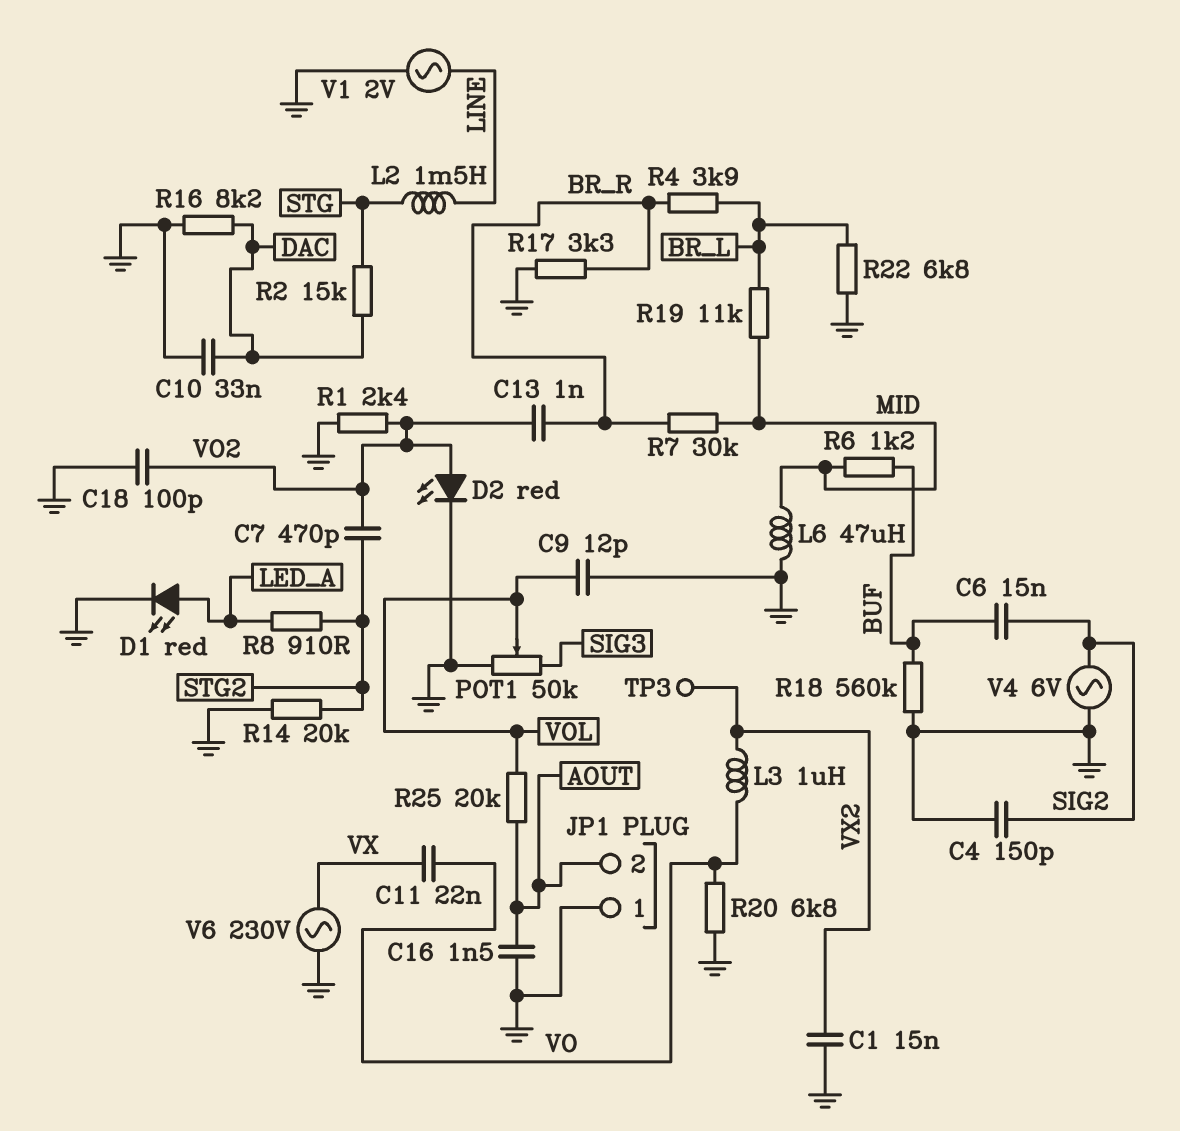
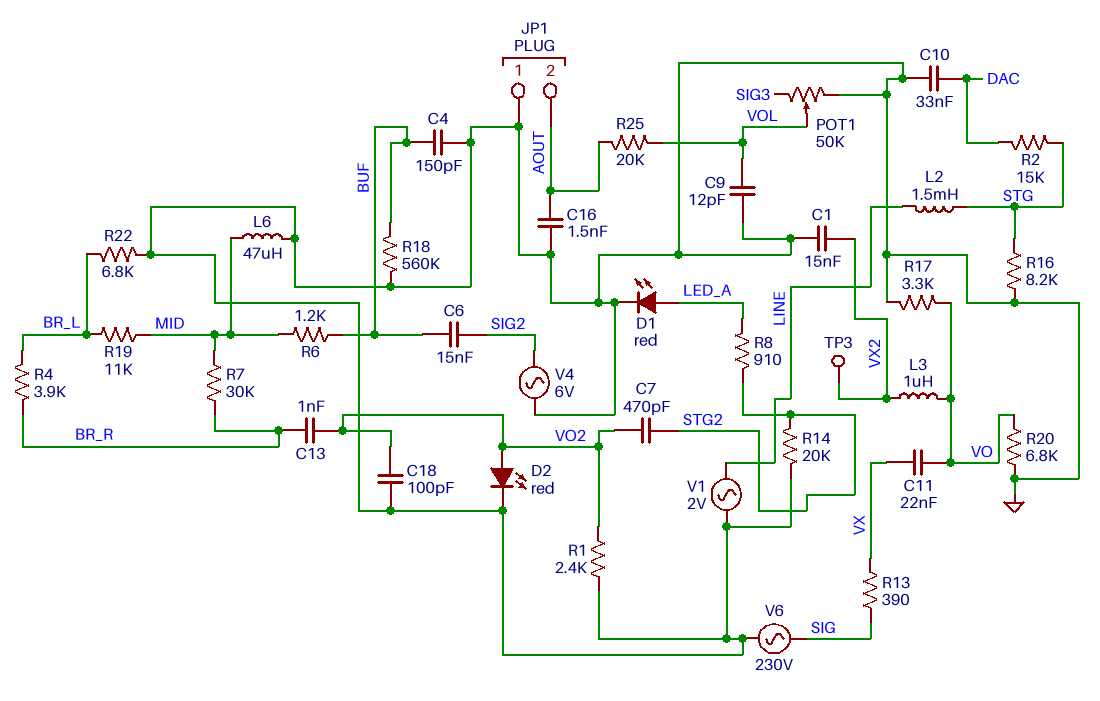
C4: 150pF (GND, SIG2) -> 150pF (BUF, GND)
R13: none -> 390 (SIG, VX)
R16: 8.2k (DAC, GND) -> 8.2k (GND, STG)
R17: 3.3k (BR_R, GND) -> 3.3k (GND, VO)
V6: AC 230V (GND, VX) -> AC 230V (GND, SIG)

